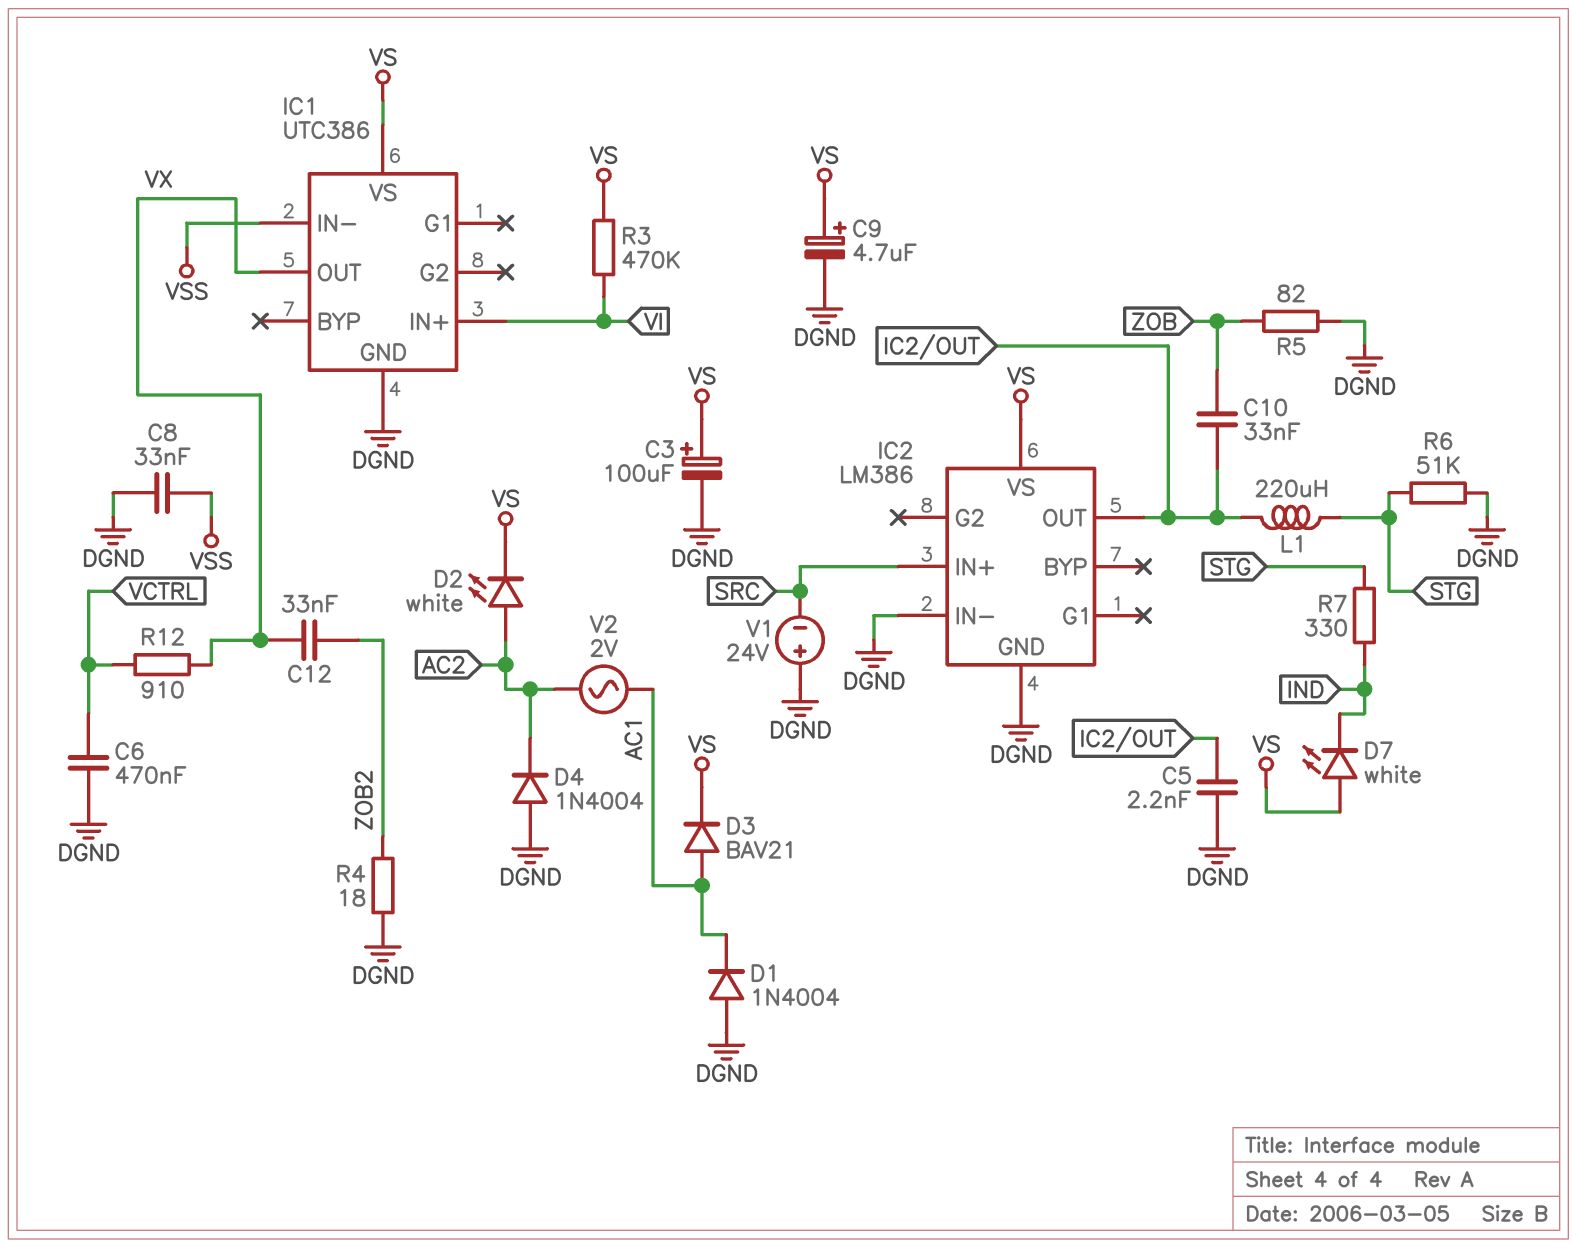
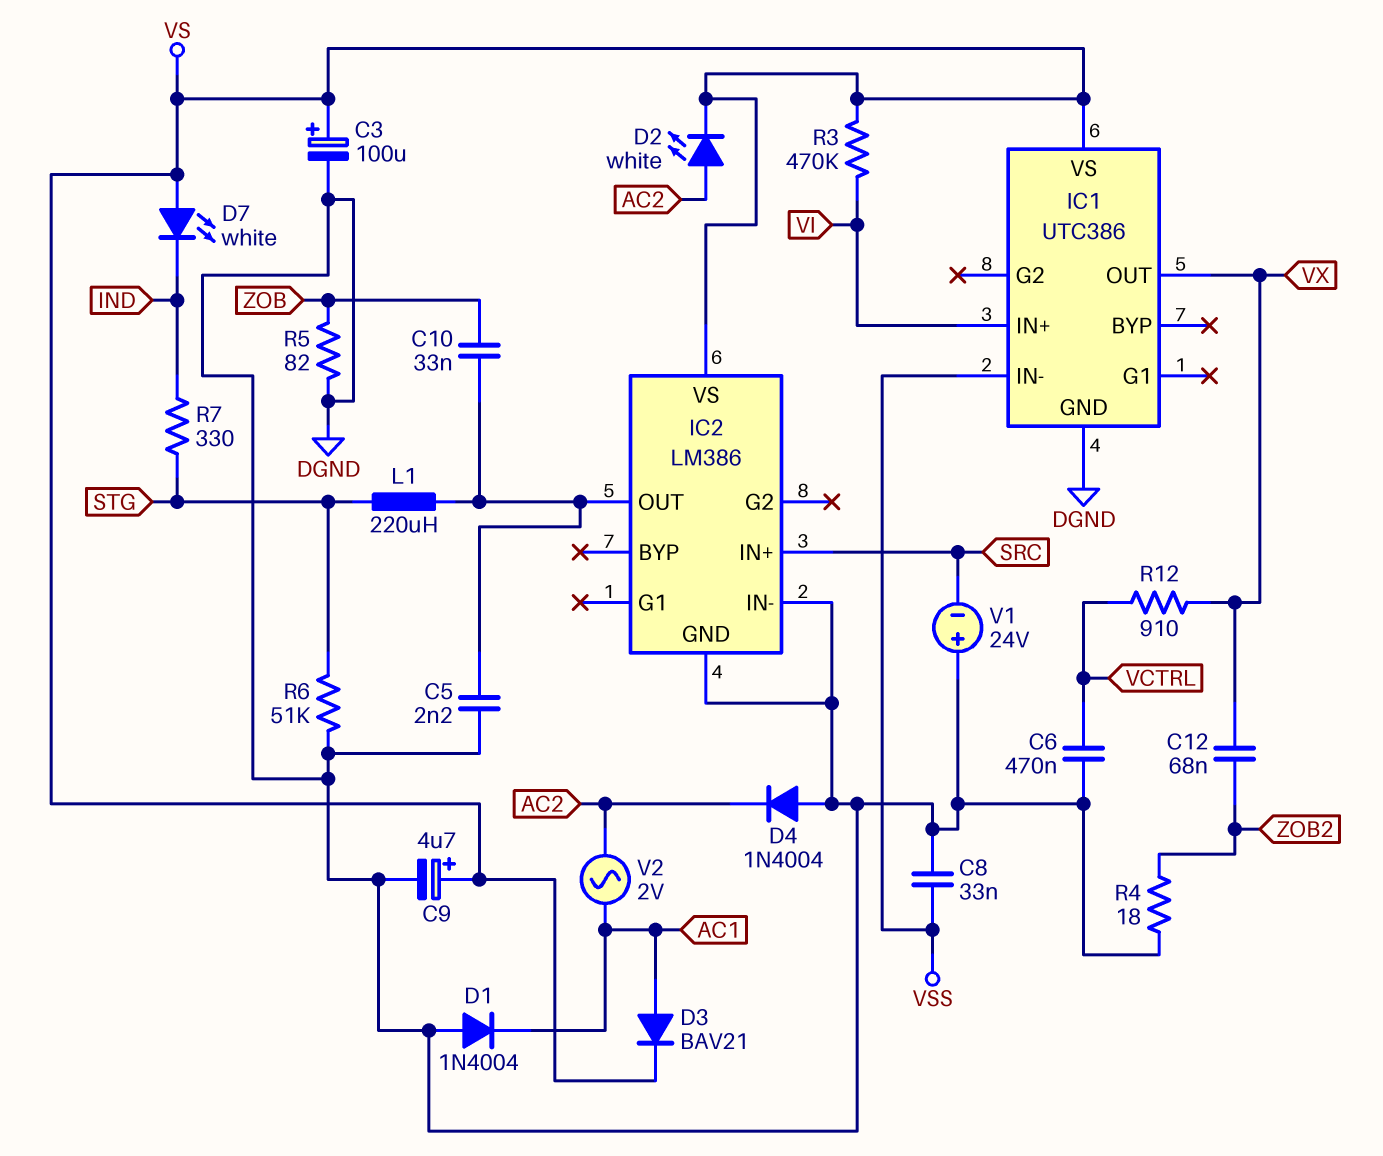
C12: 33nF (VX, ZOB2) -> 68nF (VX, ZOB2)

